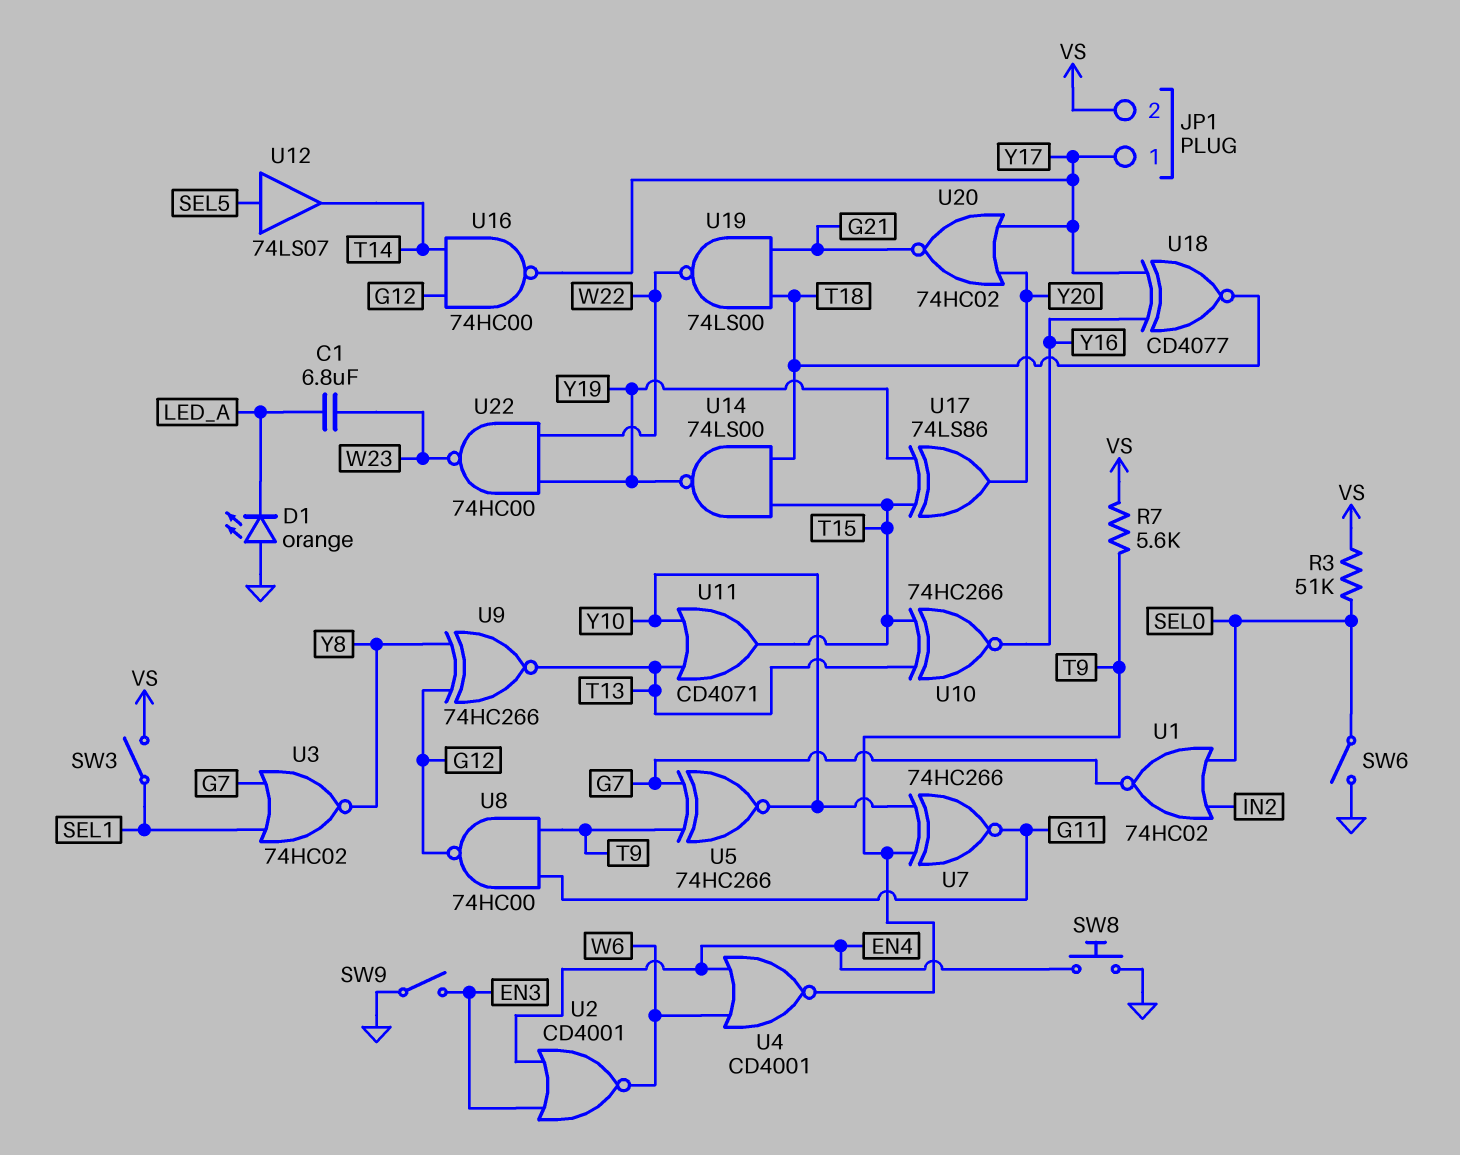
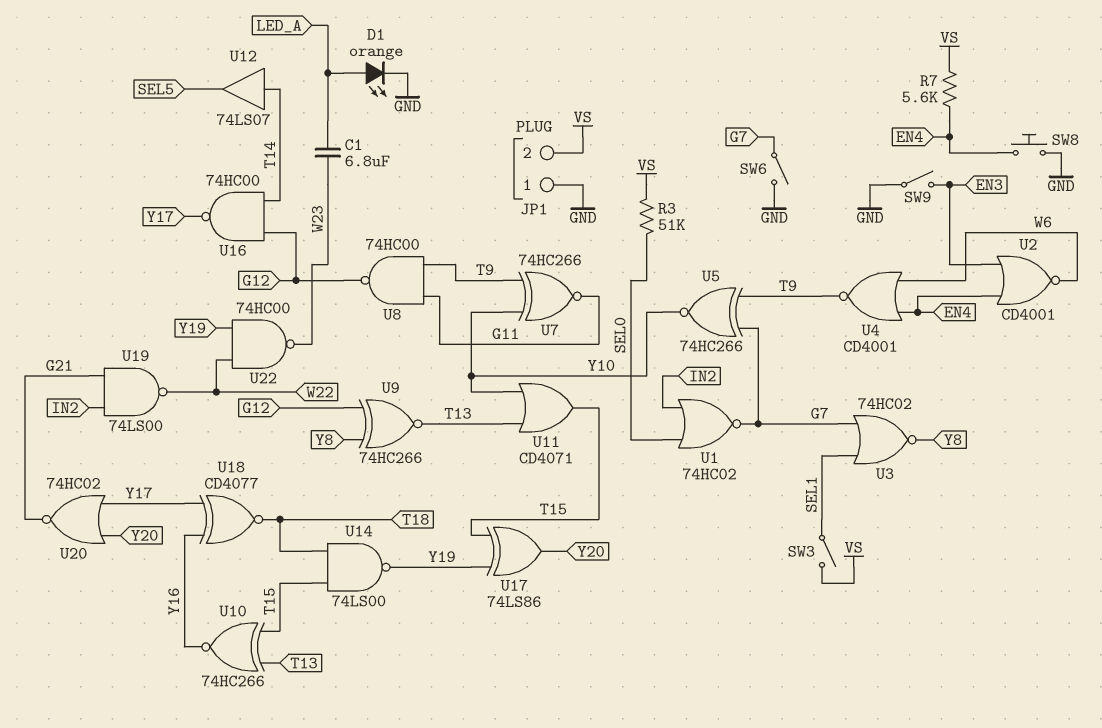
D1: LED orange (A GND, K LED_A) -> LED orange (A LED_A, K GND)
JP1 pin 1: Y17 -> GND
R7: 5.6k (T9, VS) -> 5.6k (EN4, VS)
SW6: switch (GND, SEL0) -> switch (G7, GND)
U12: buffer 74LS07 (in SEL5, out T14) -> buffer 74LS07 (in T14, out SEL5)
U19: NAND 74LS00 (in G21, in T18, out W22) -> NAND 74LS00 (in G21, in IN2, out W22)

